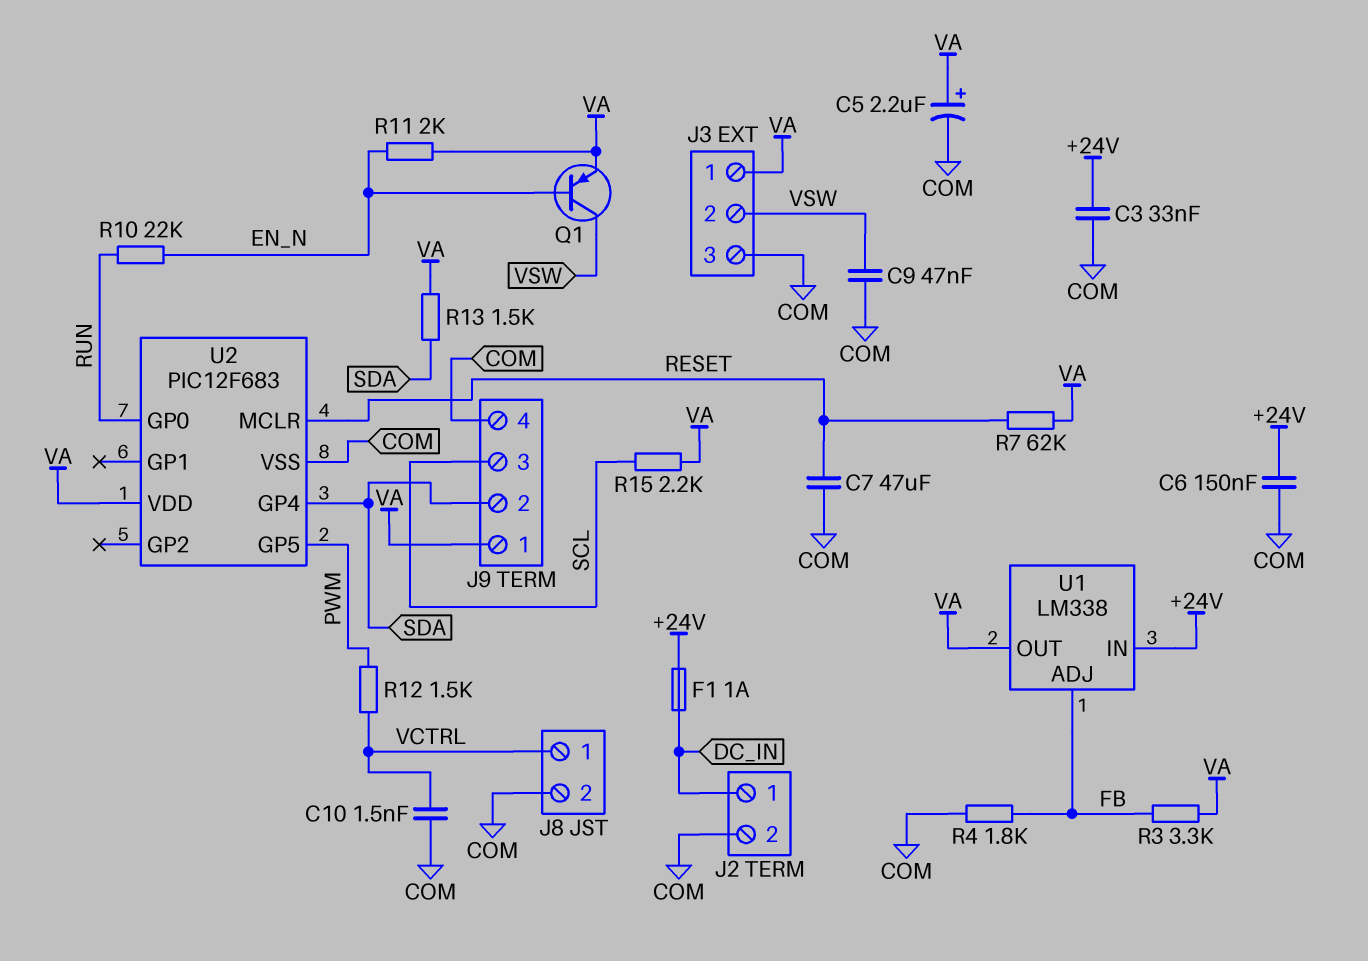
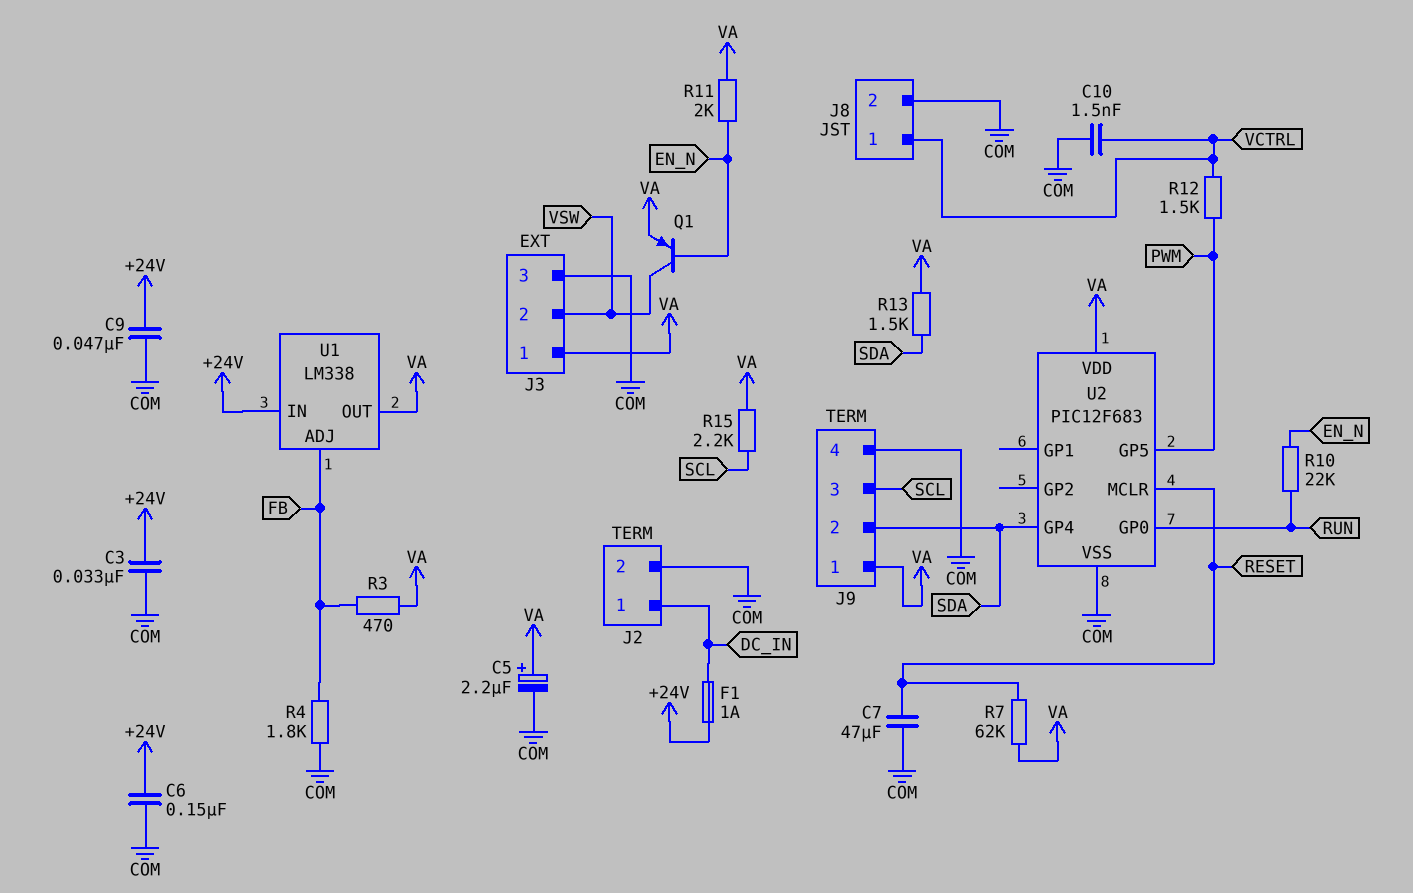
C9: 47nF (COM, VSW) -> 47nF (+24V, COM)
R3: 3.3k (FB, VA) -> 470 (FB, VA)

